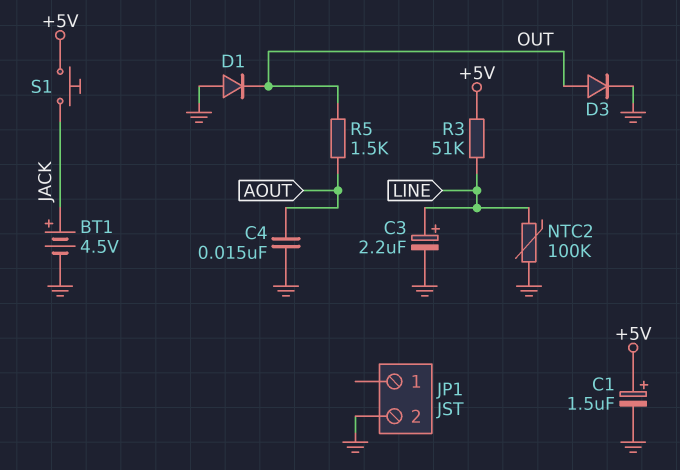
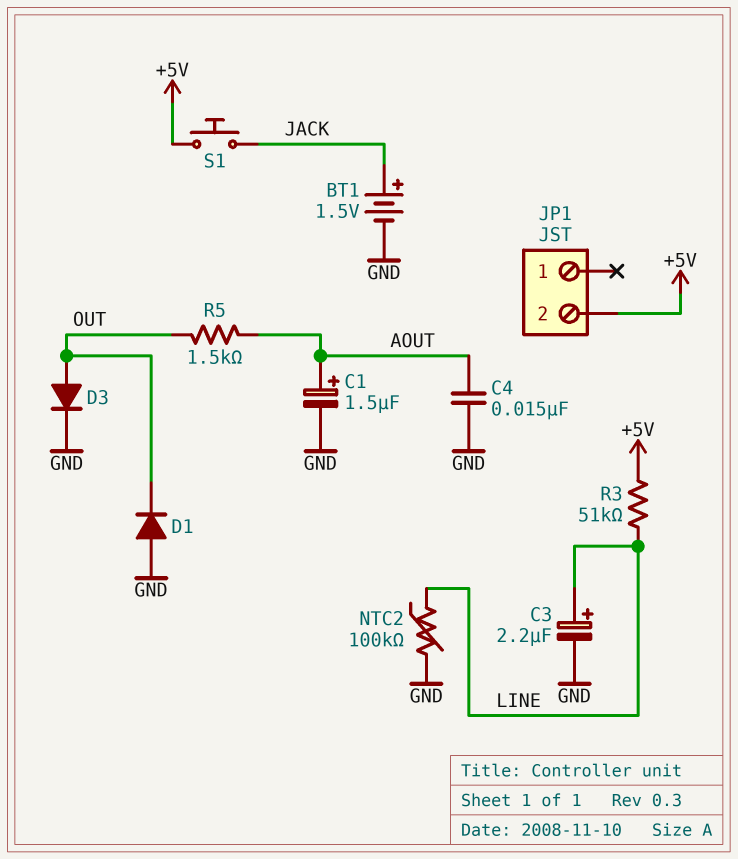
BT1: 4.5V (plus JACK, minus GND) -> 1.5V (plus JACK, minus GND)
C1: 1.5uF (plus +5V, minus GND) -> 1.5uF (plus AOUT, minus GND)
JP1 pin 2: GND -> +5V

